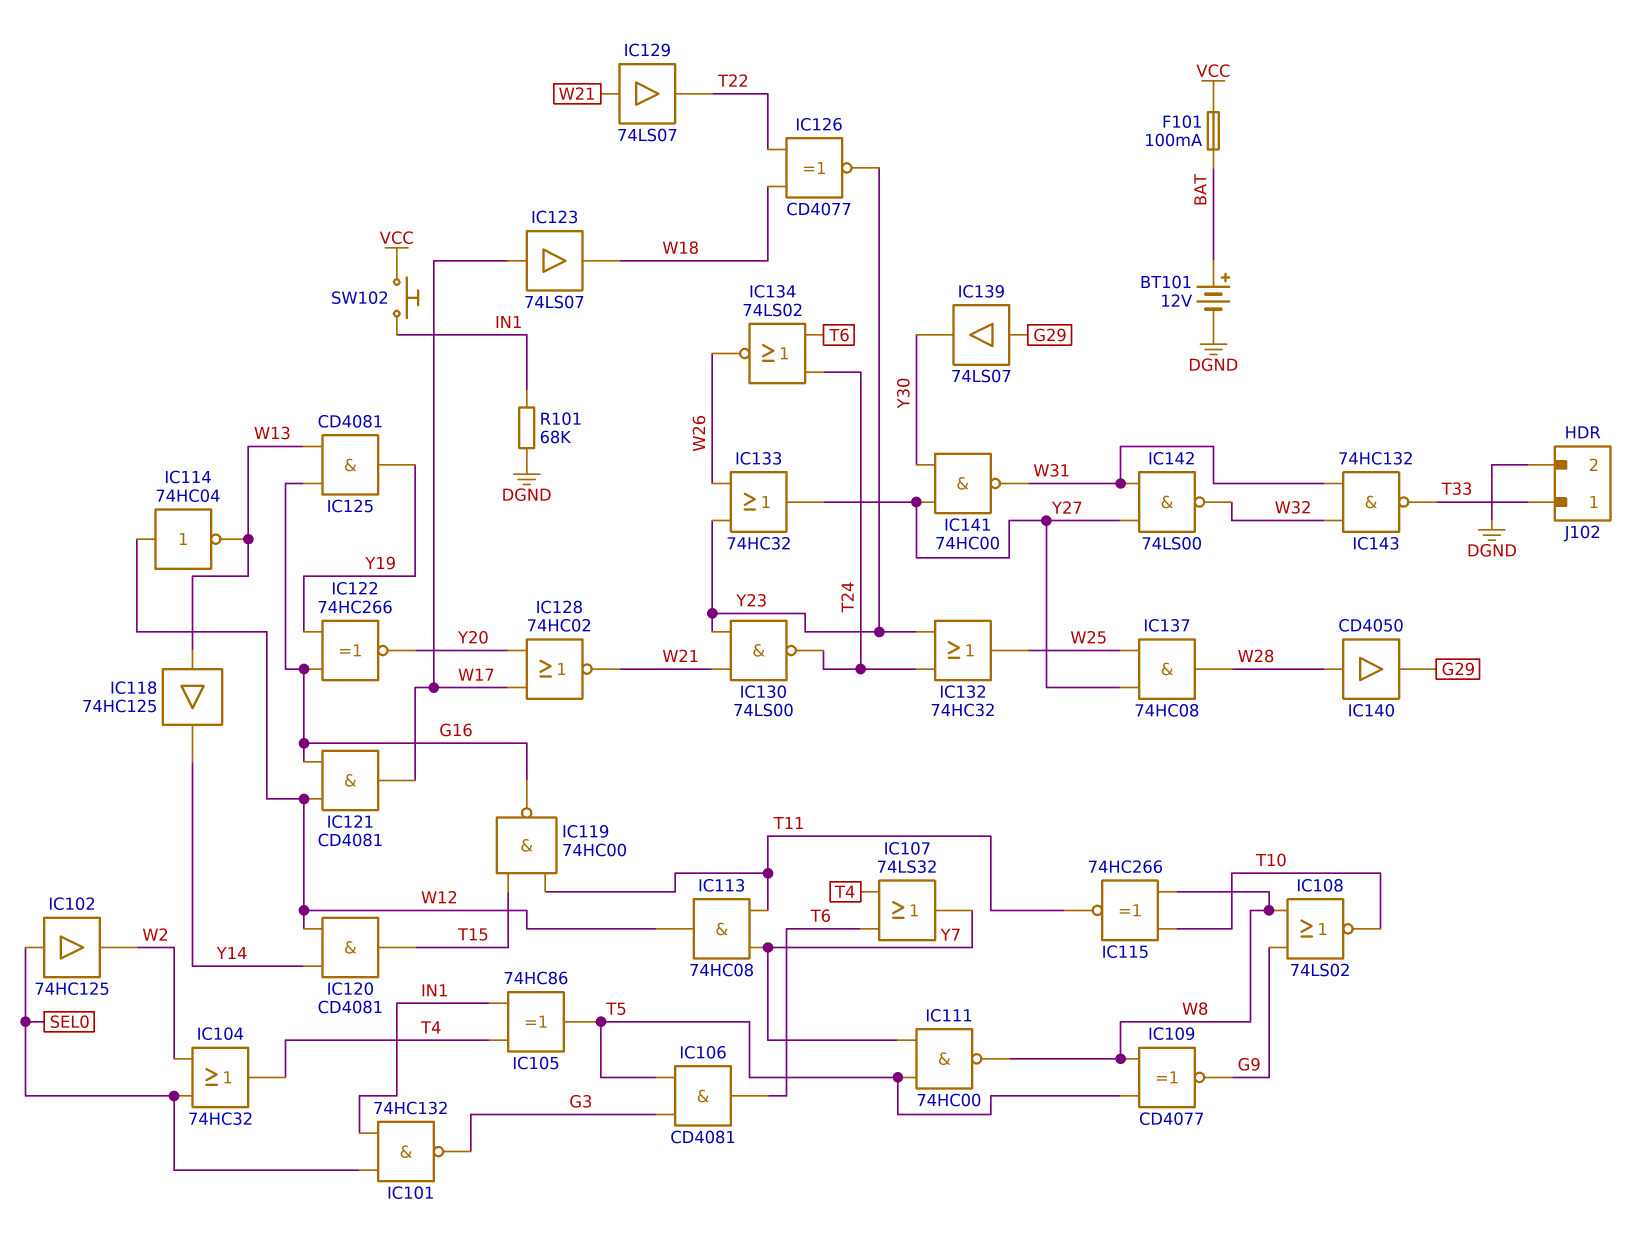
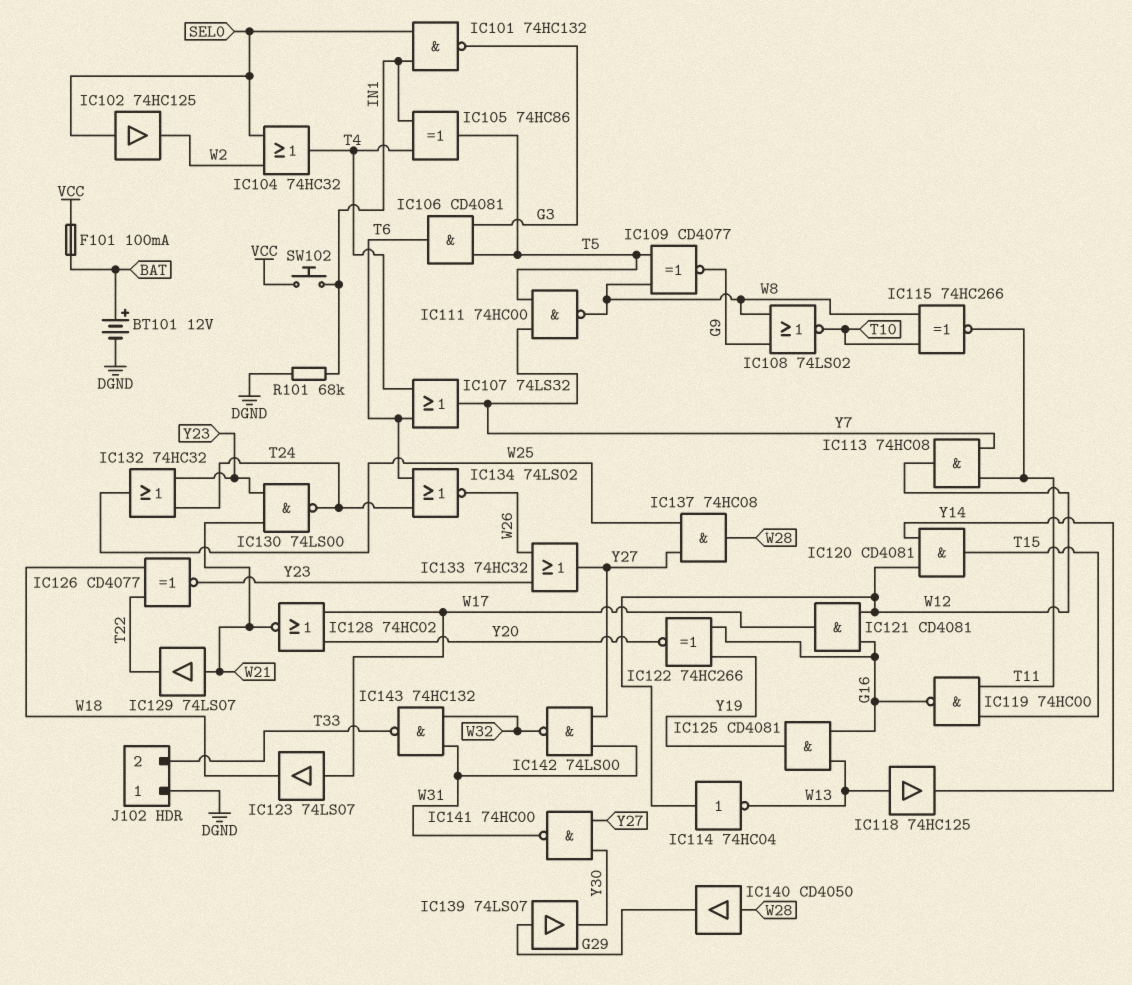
J102 pin 1: T33 -> DGND
J102 pin 2: DGND -> T33

